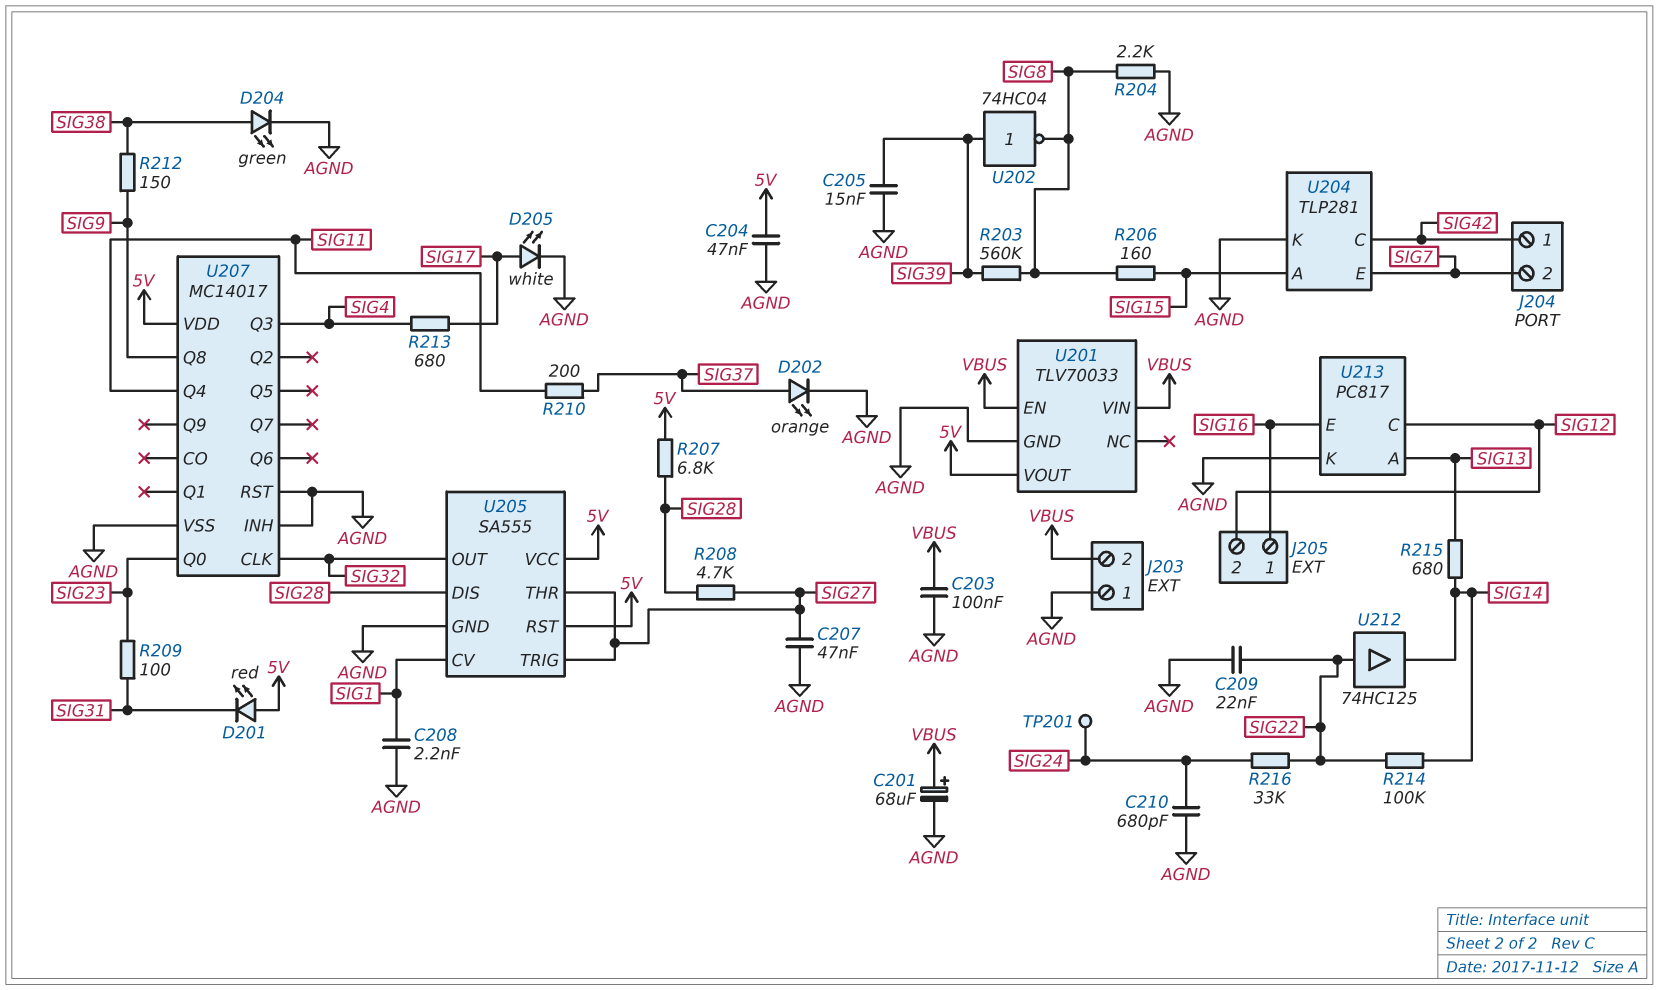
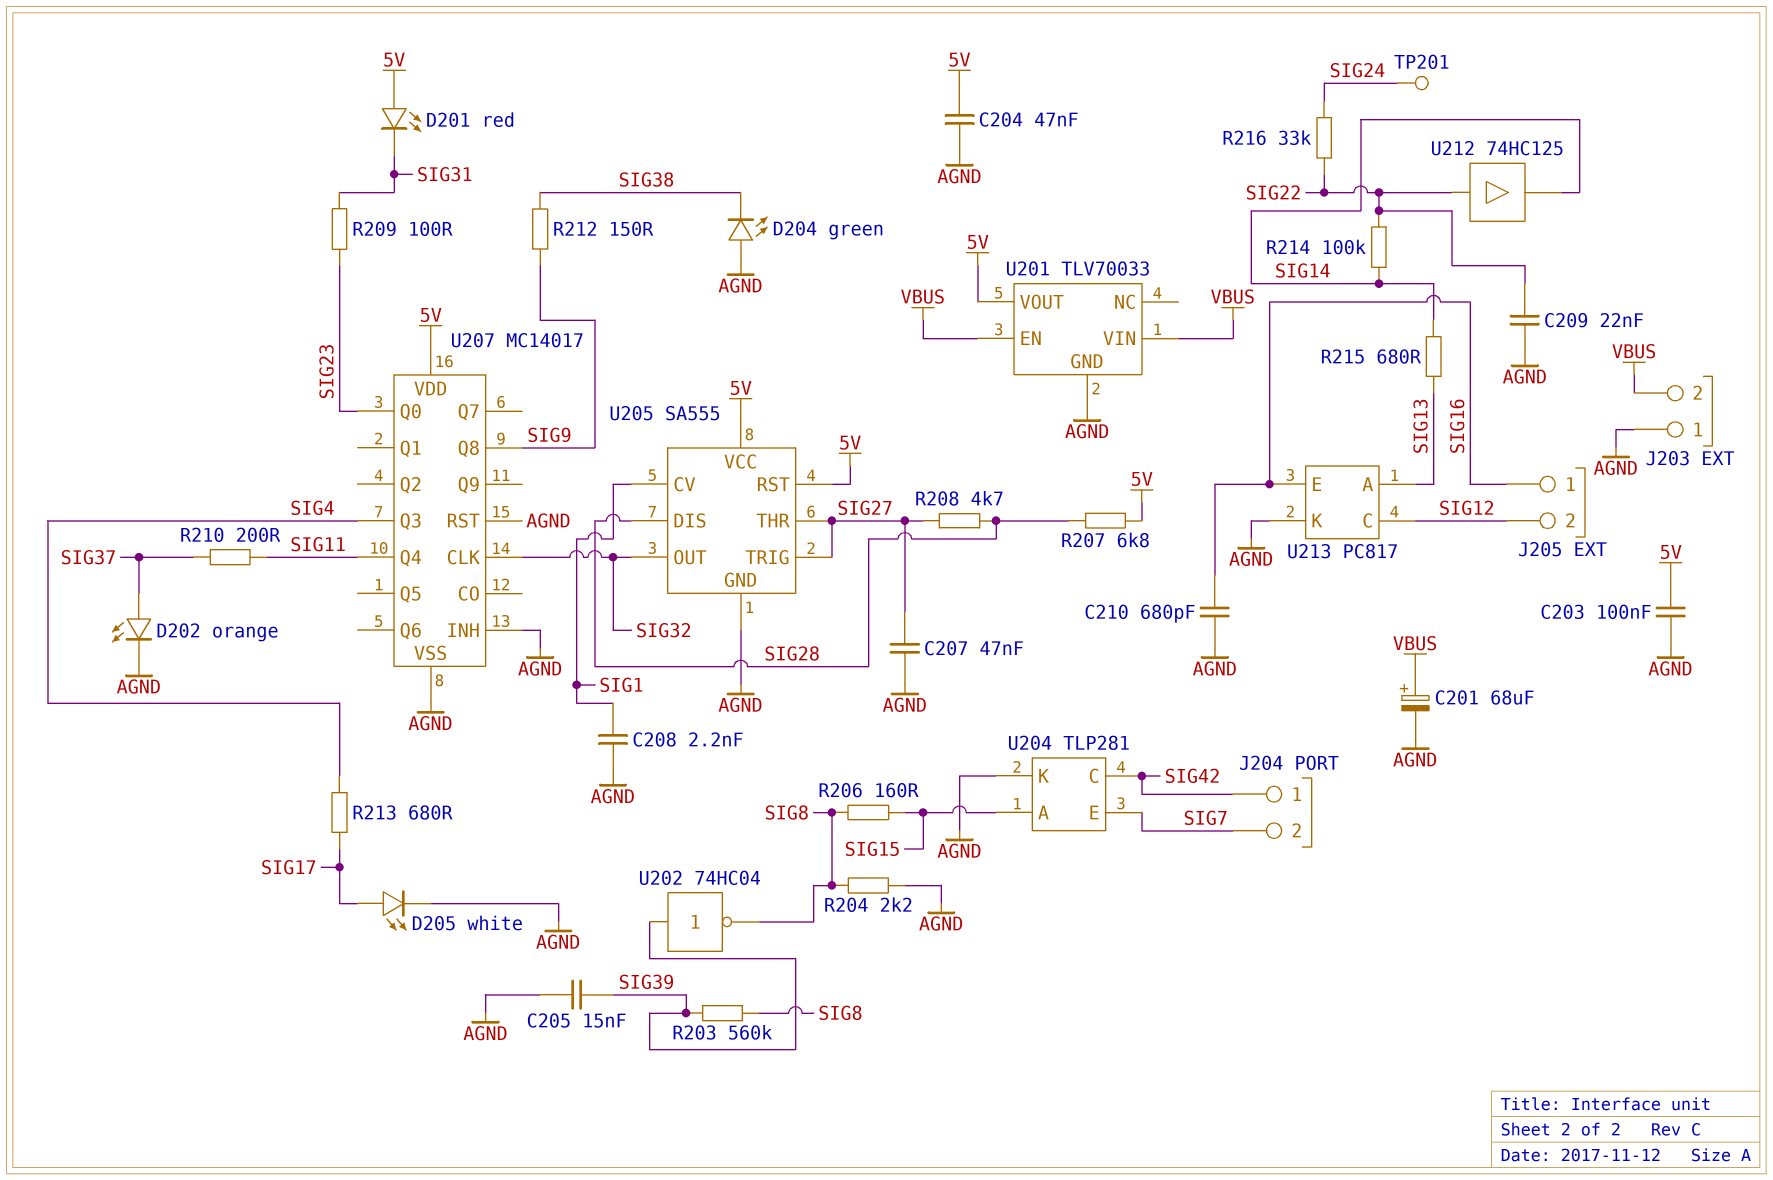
C203: 100nF (AGND, VBUS) -> 100nF (5V, AGND)
C210: 680pF (AGND, SIG24) -> 680pF (AGND, SIG16)
D204: LED green (A SIG38, K AGND) -> LED green (A AGND, K SIG38)

